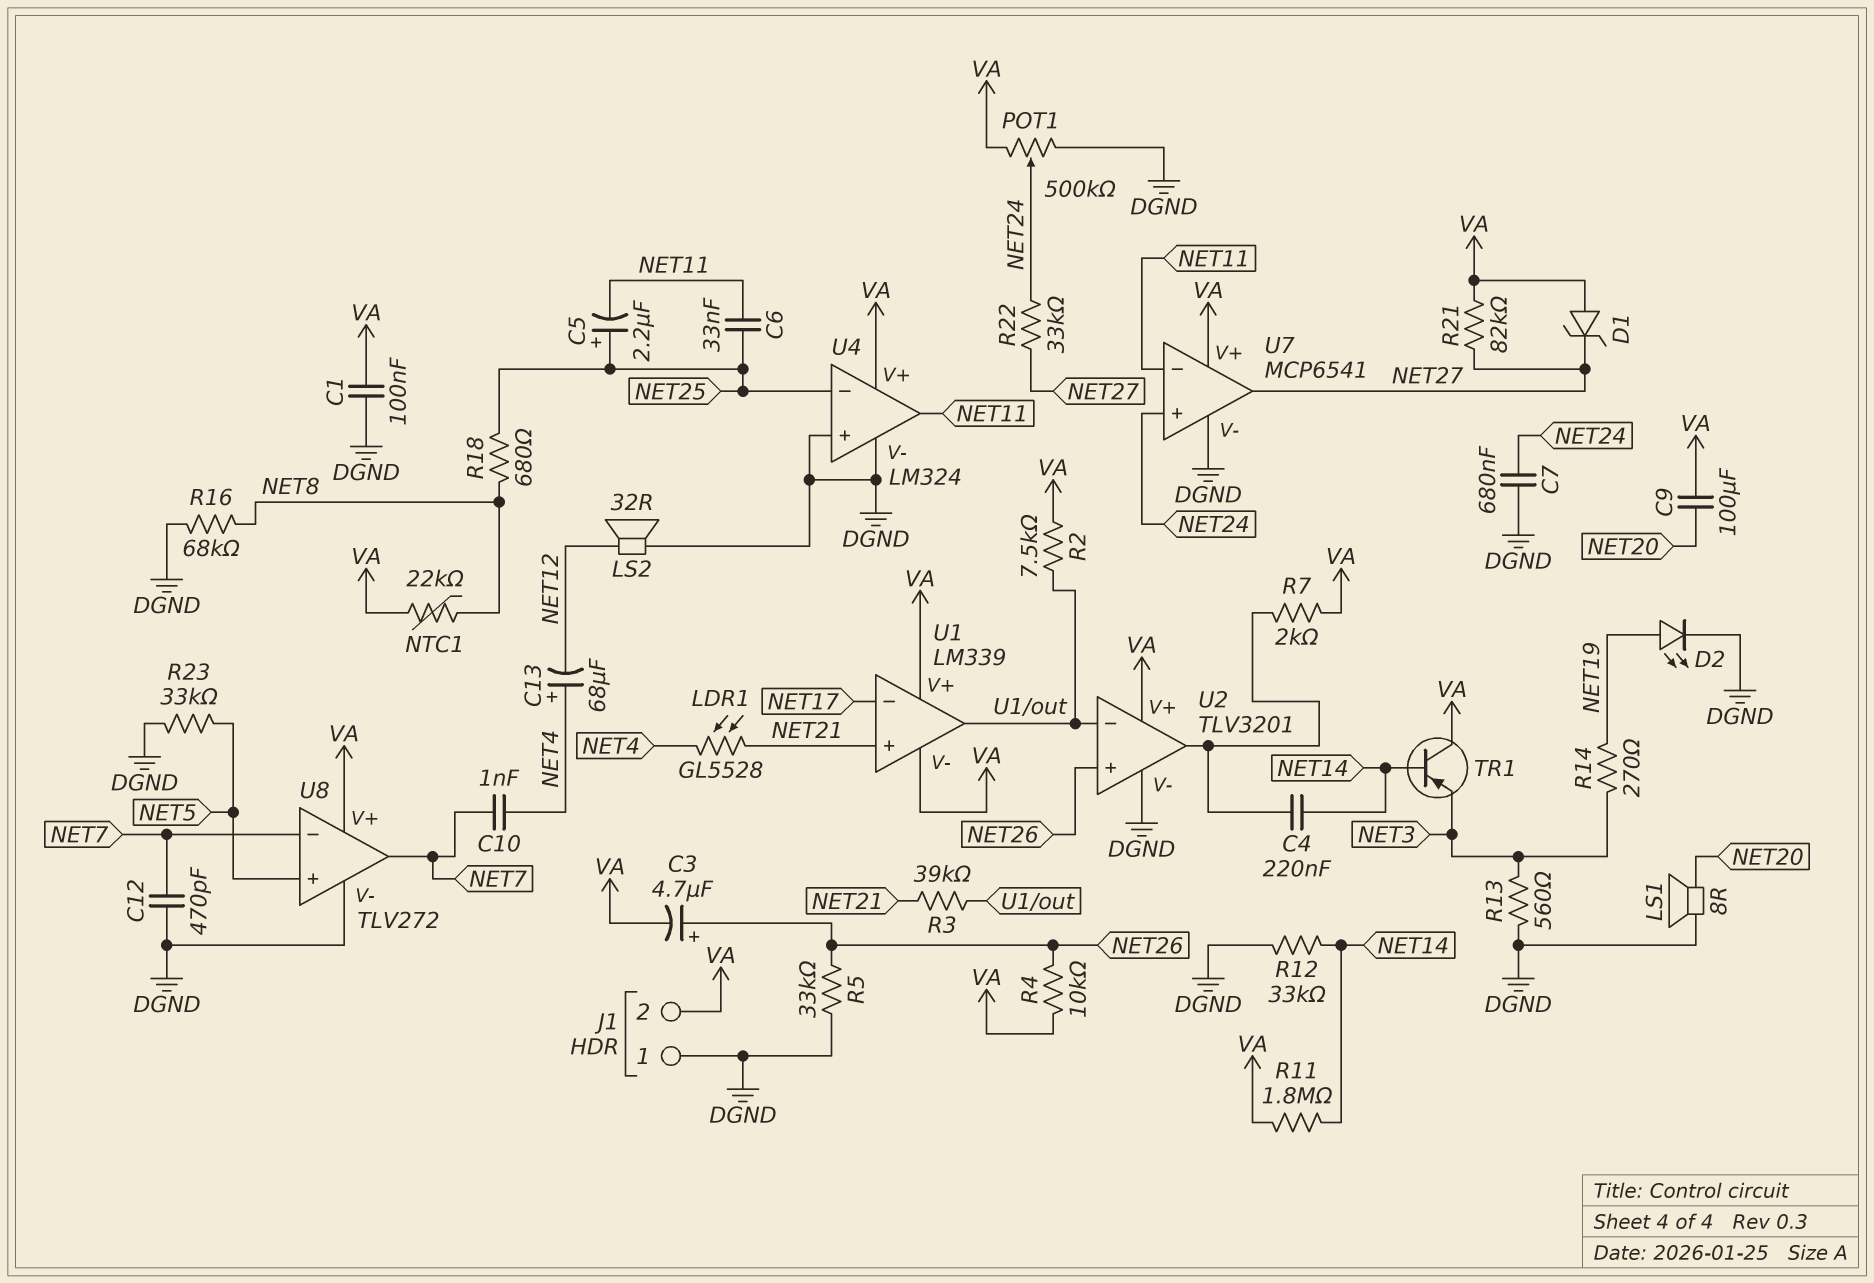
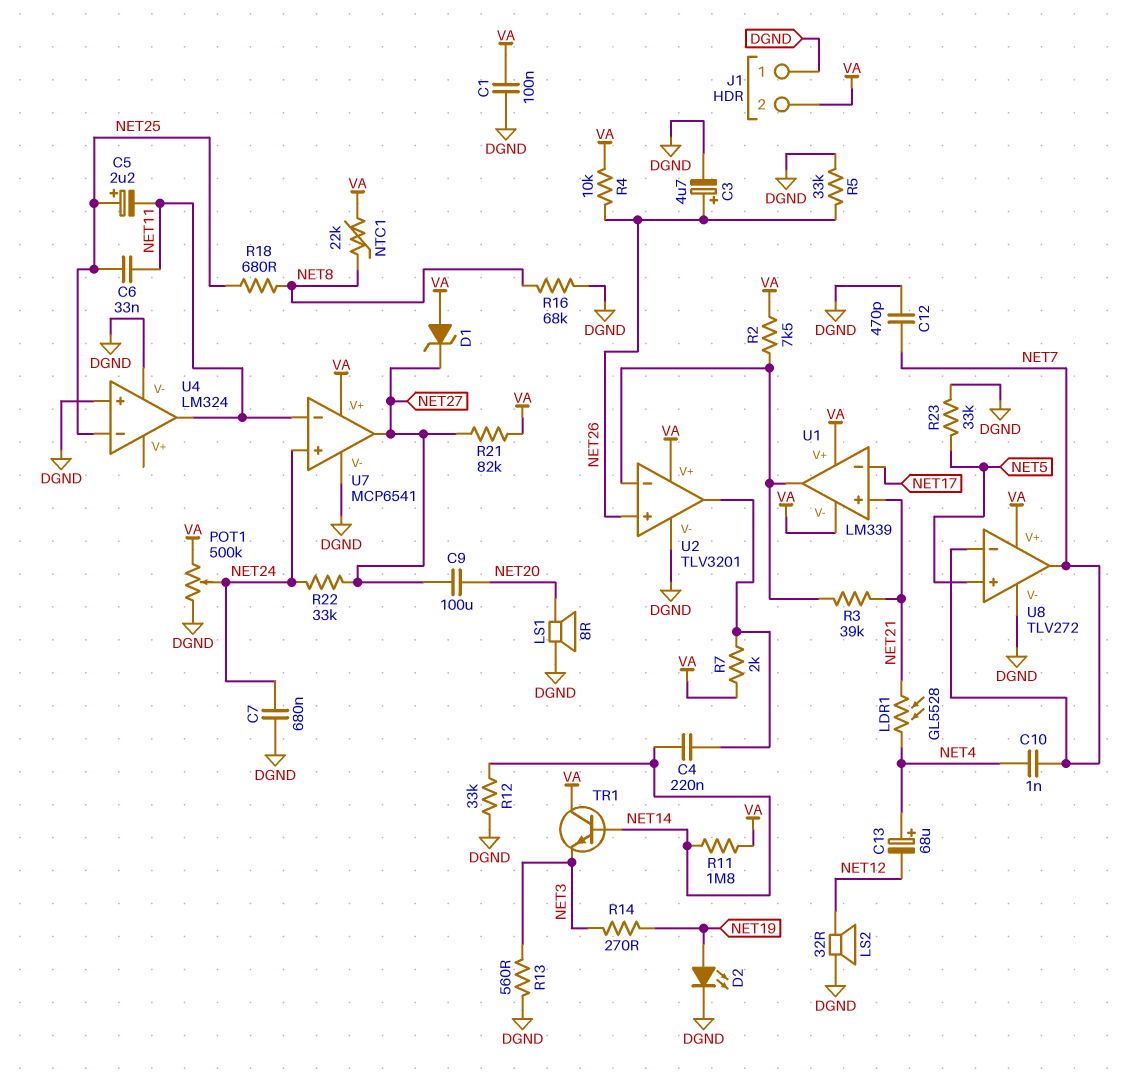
C3: 4.7uF (plus NET26, minus VA) -> 4.7uF (plus NET26, minus DGND)
C9: 100uF (NET20, VA) -> 100uF (NET20, NET27)
TR1: PNP (B NET14, C VA, E NET3) -> NPN (B NET14, C VA, E NET3)
U4 pin V+: VA -> none

